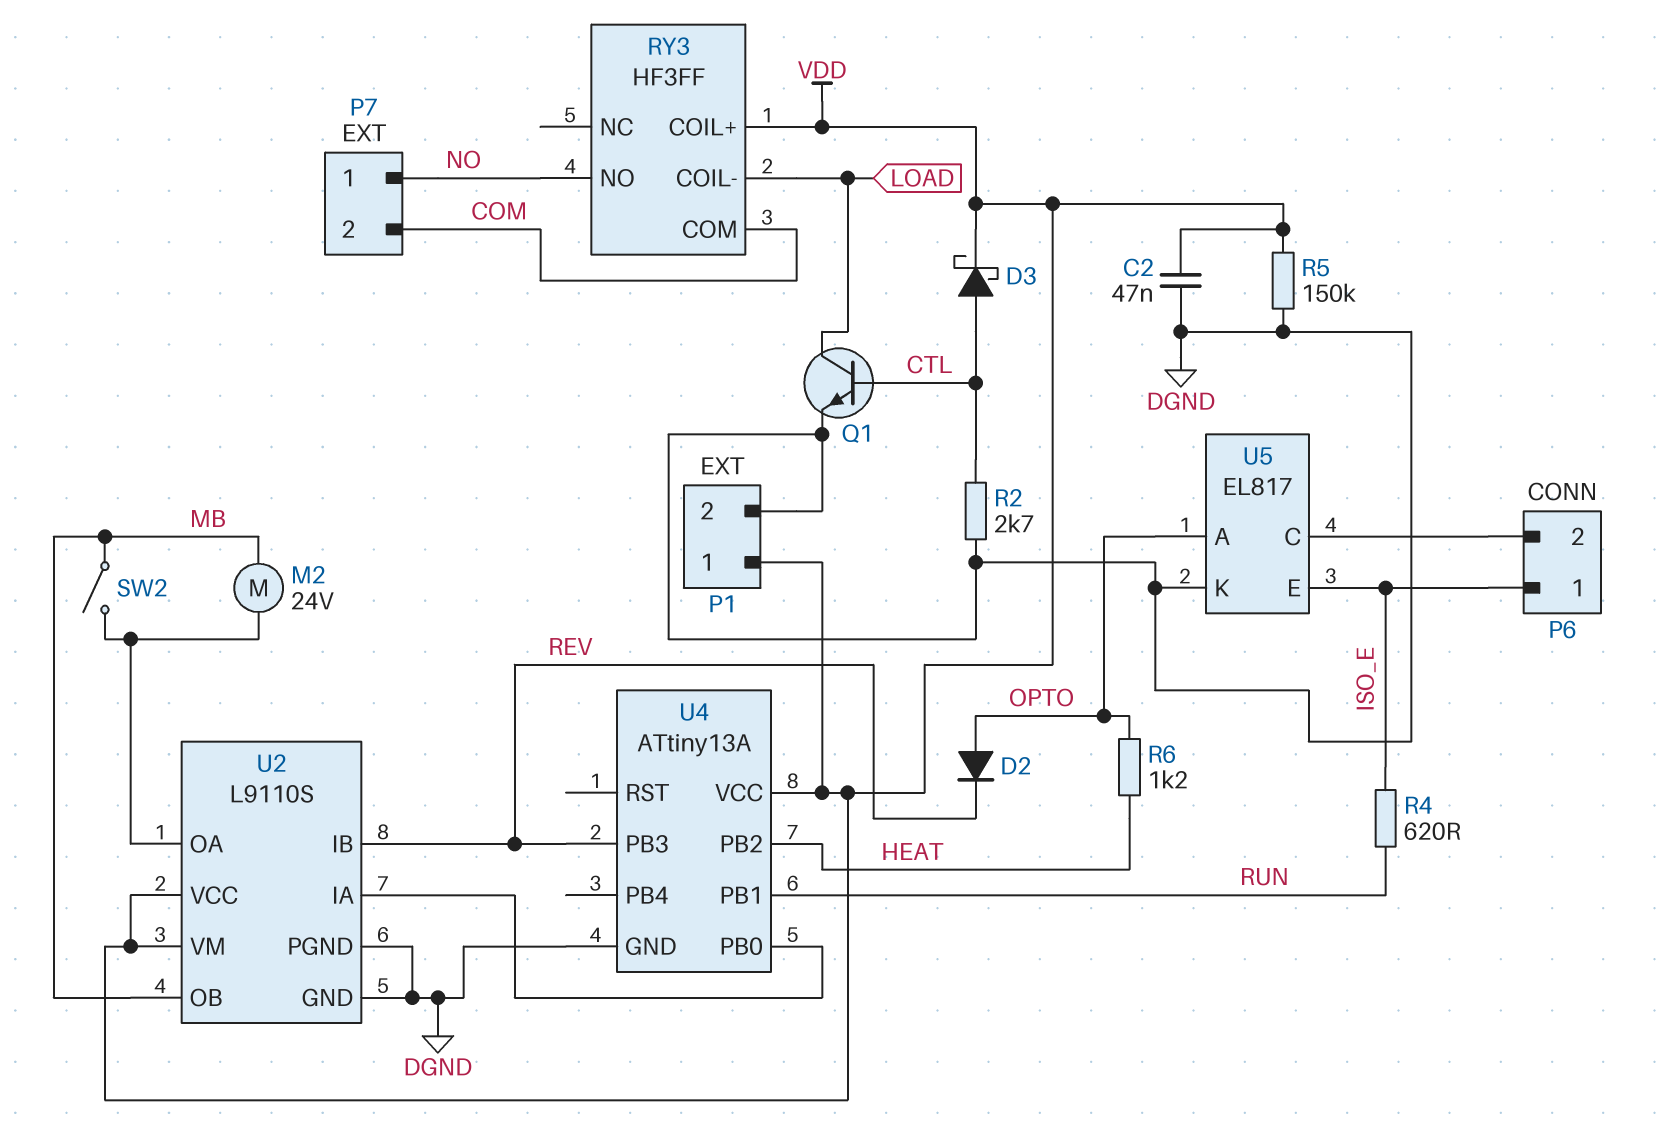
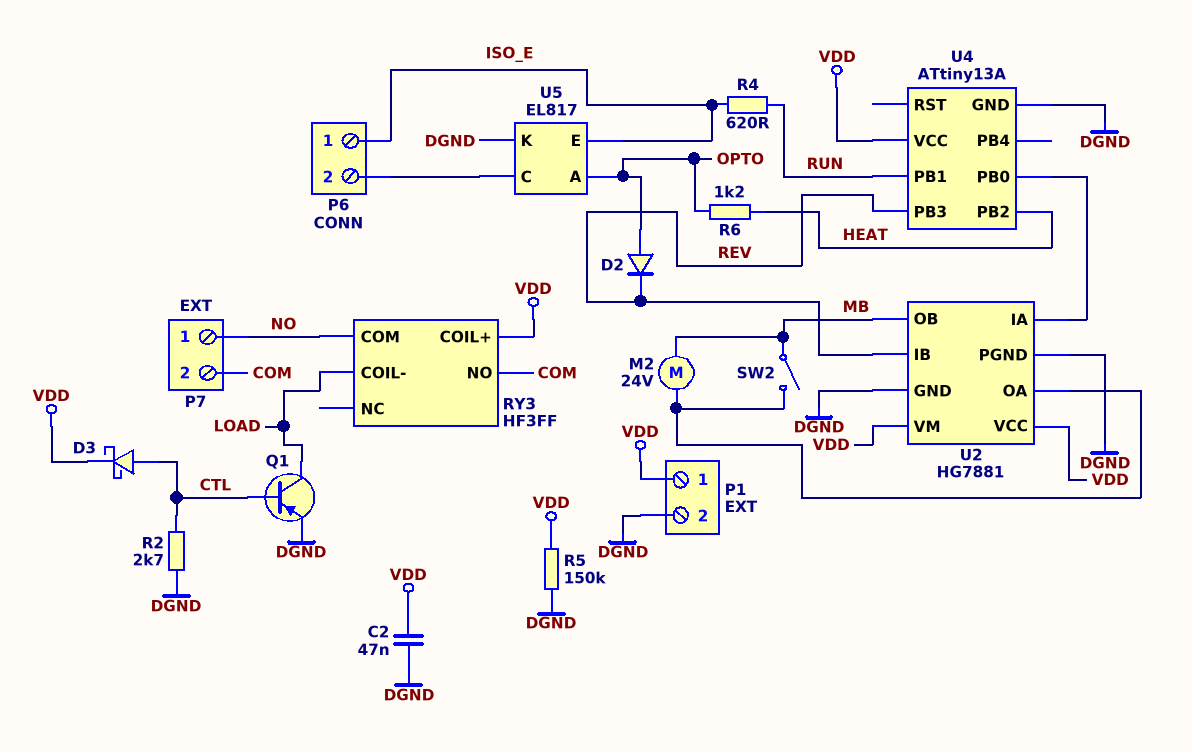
Q1: NPN (B CTL, C LOAD, E DGND) -> PNP (B CTL, C LOAD, E DGND)
RY3 pin COM: COM -> NO
RY3 pin NO: NO -> COM
U2: L9110S -> HG7881

